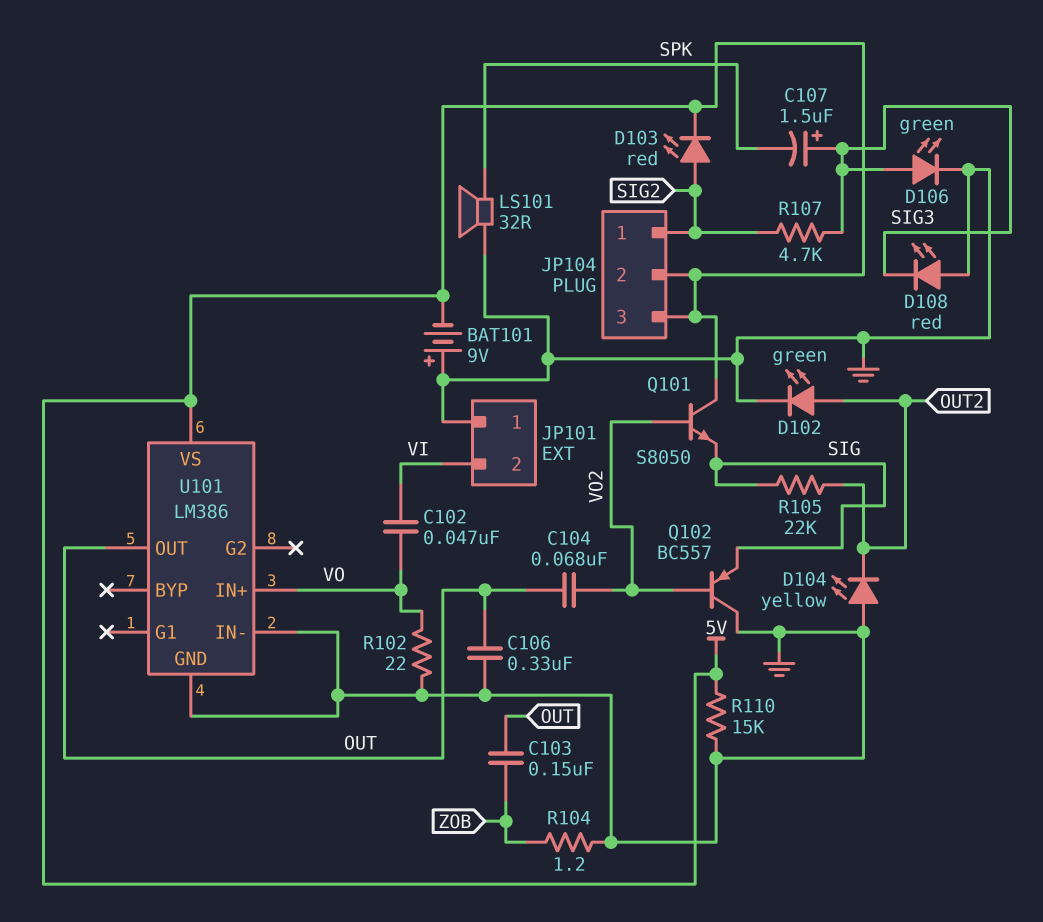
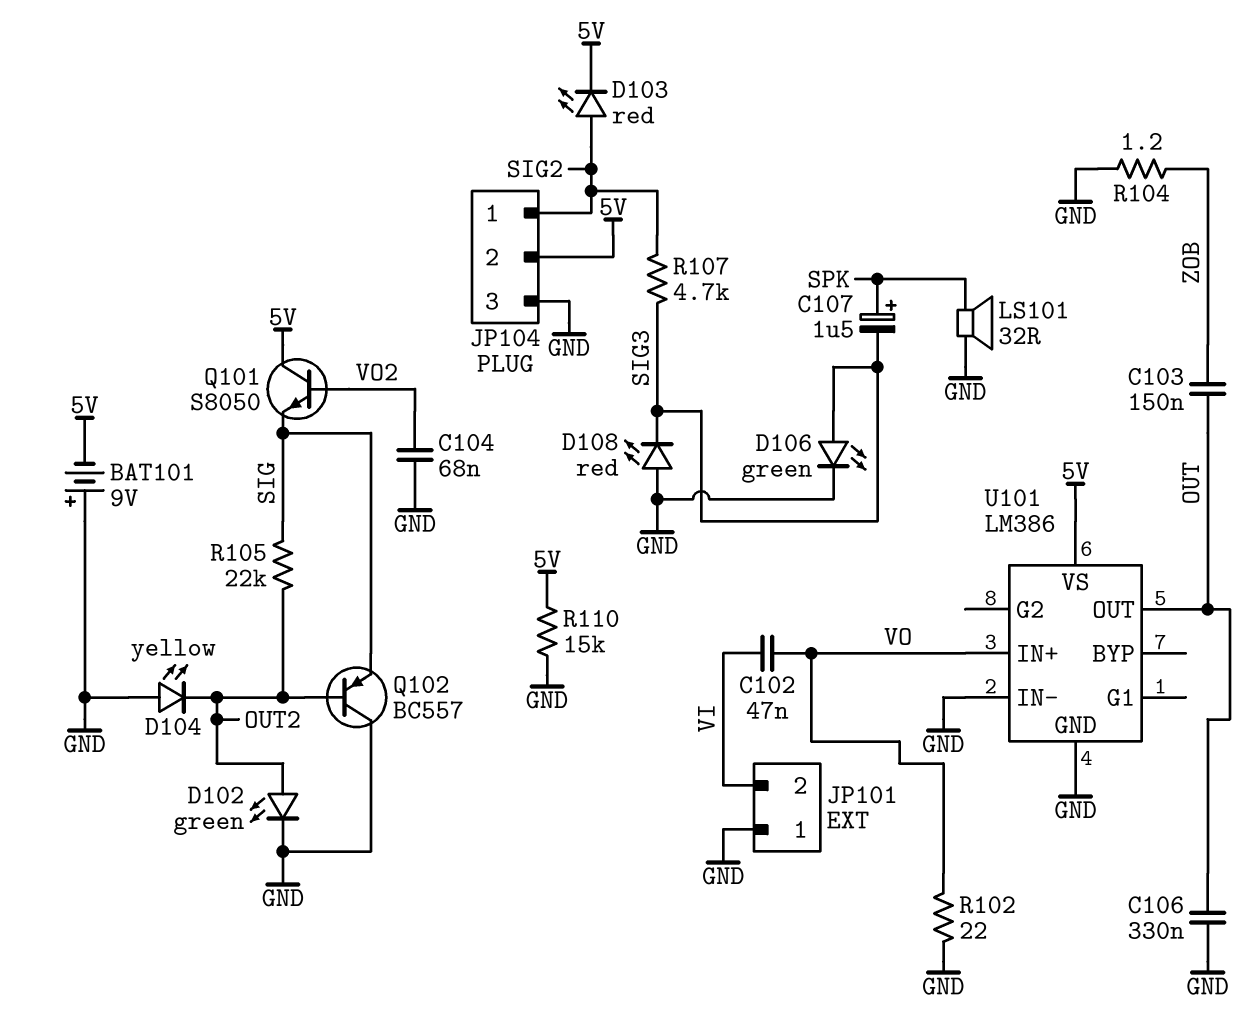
C104: 68nF (OUT, VO2) -> 68nF (GND, VO2)
C107: 1.5uF (plus SIG3, minus SPK) -> 1.5uF (plus SPK, minus SIG3)
JP104 pin 3: 5V -> GND
Q102: PNP BC557 (B VO2, C GND, E SIG) -> PNP BC557 (B OUT2, C GND, E SIG)

